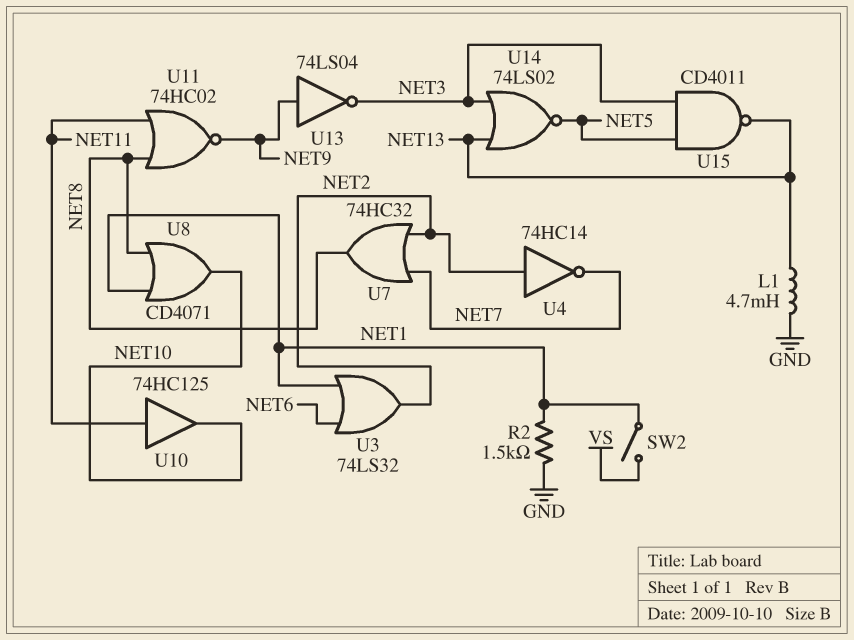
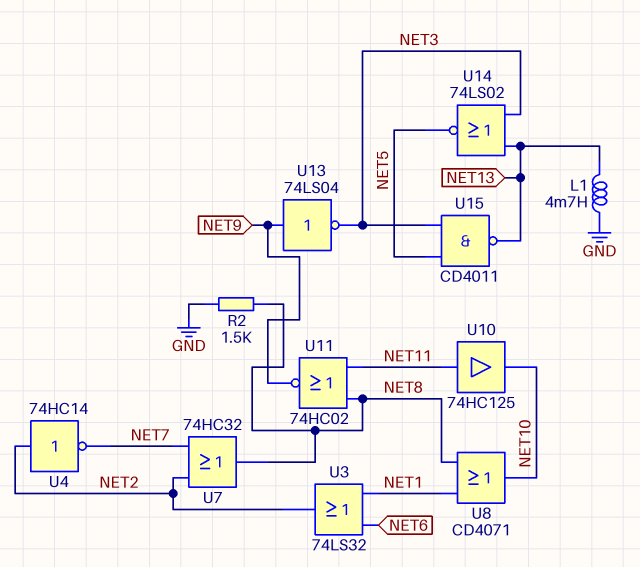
R2: 1.5k (GND, NET1) -> 1.5k (GND, NET8)
SW2: switch (NET1, VS) -> none

